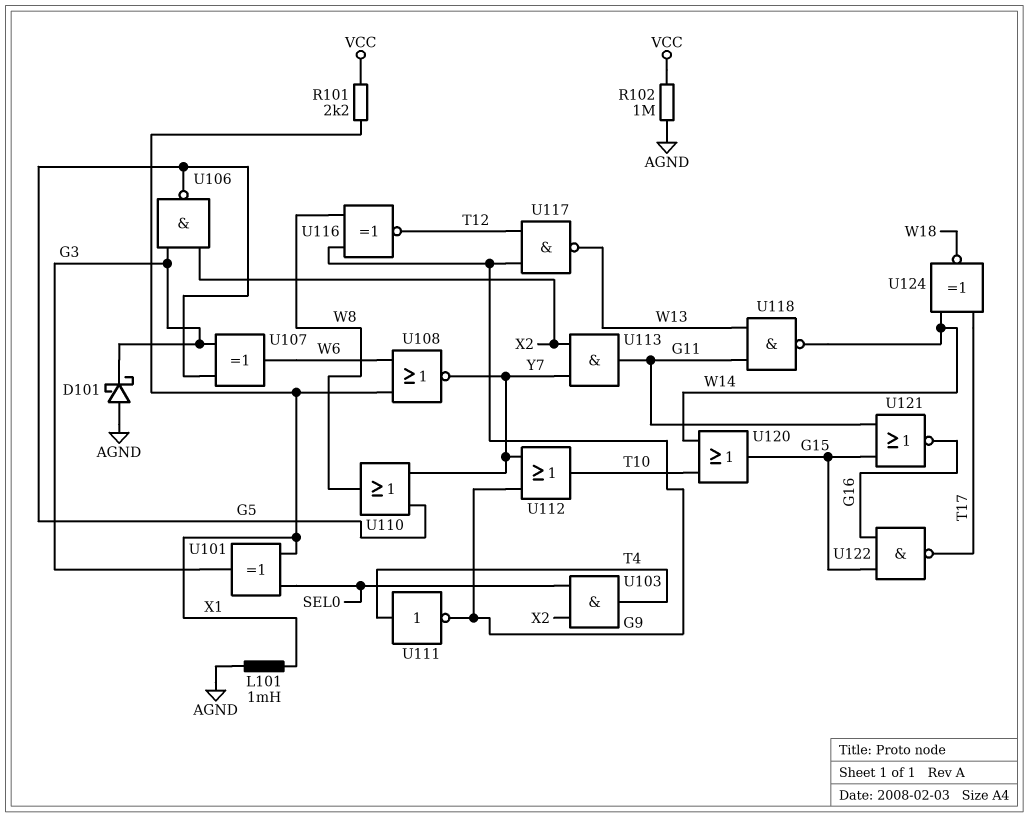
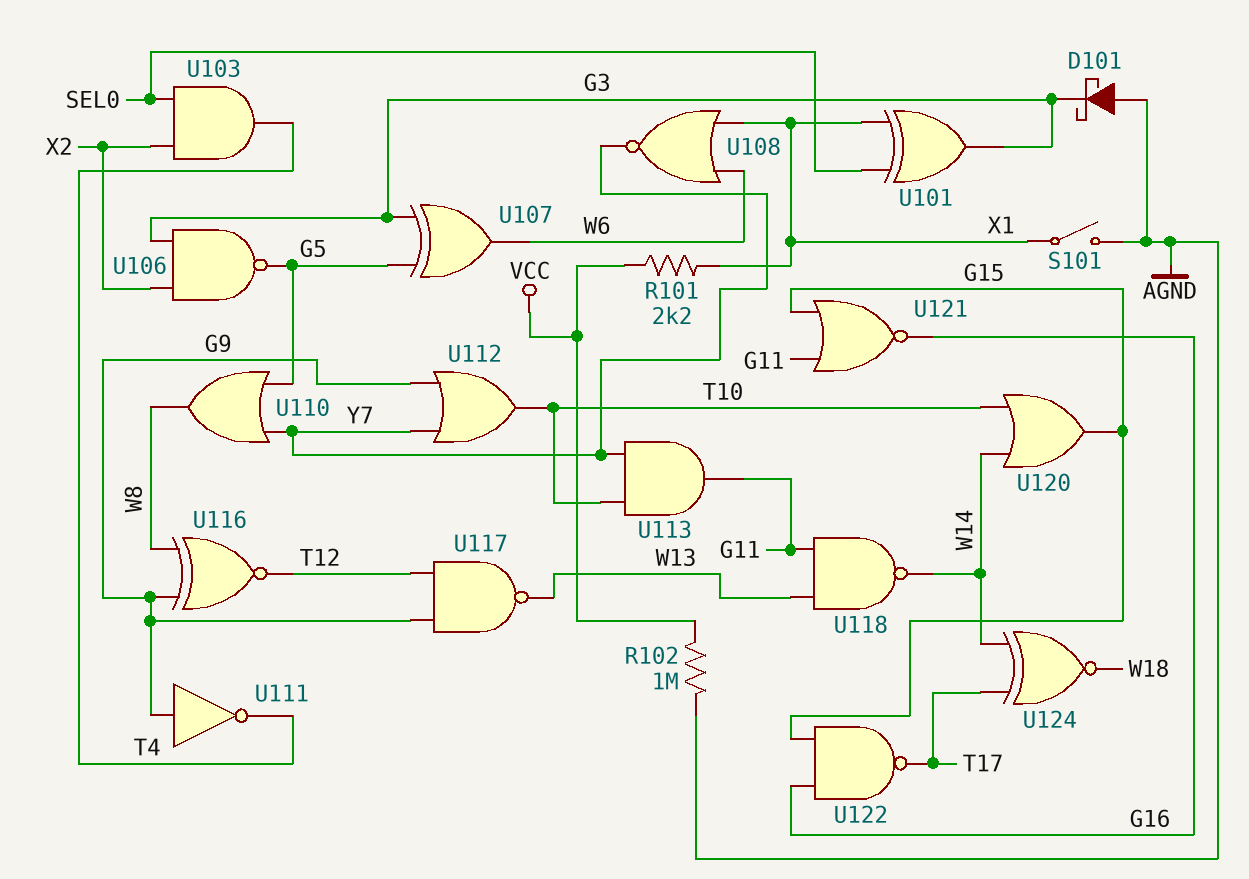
L101: 1mH (AGND, X1) -> none
S101: none -> switch (AGND, X1)
U111: NOT (in T4, out G9) -> NOT (in G9, out T4)
U113: AND (in X2, in Y7, out G11) -> AND (in T10, in Y7, out G11)

